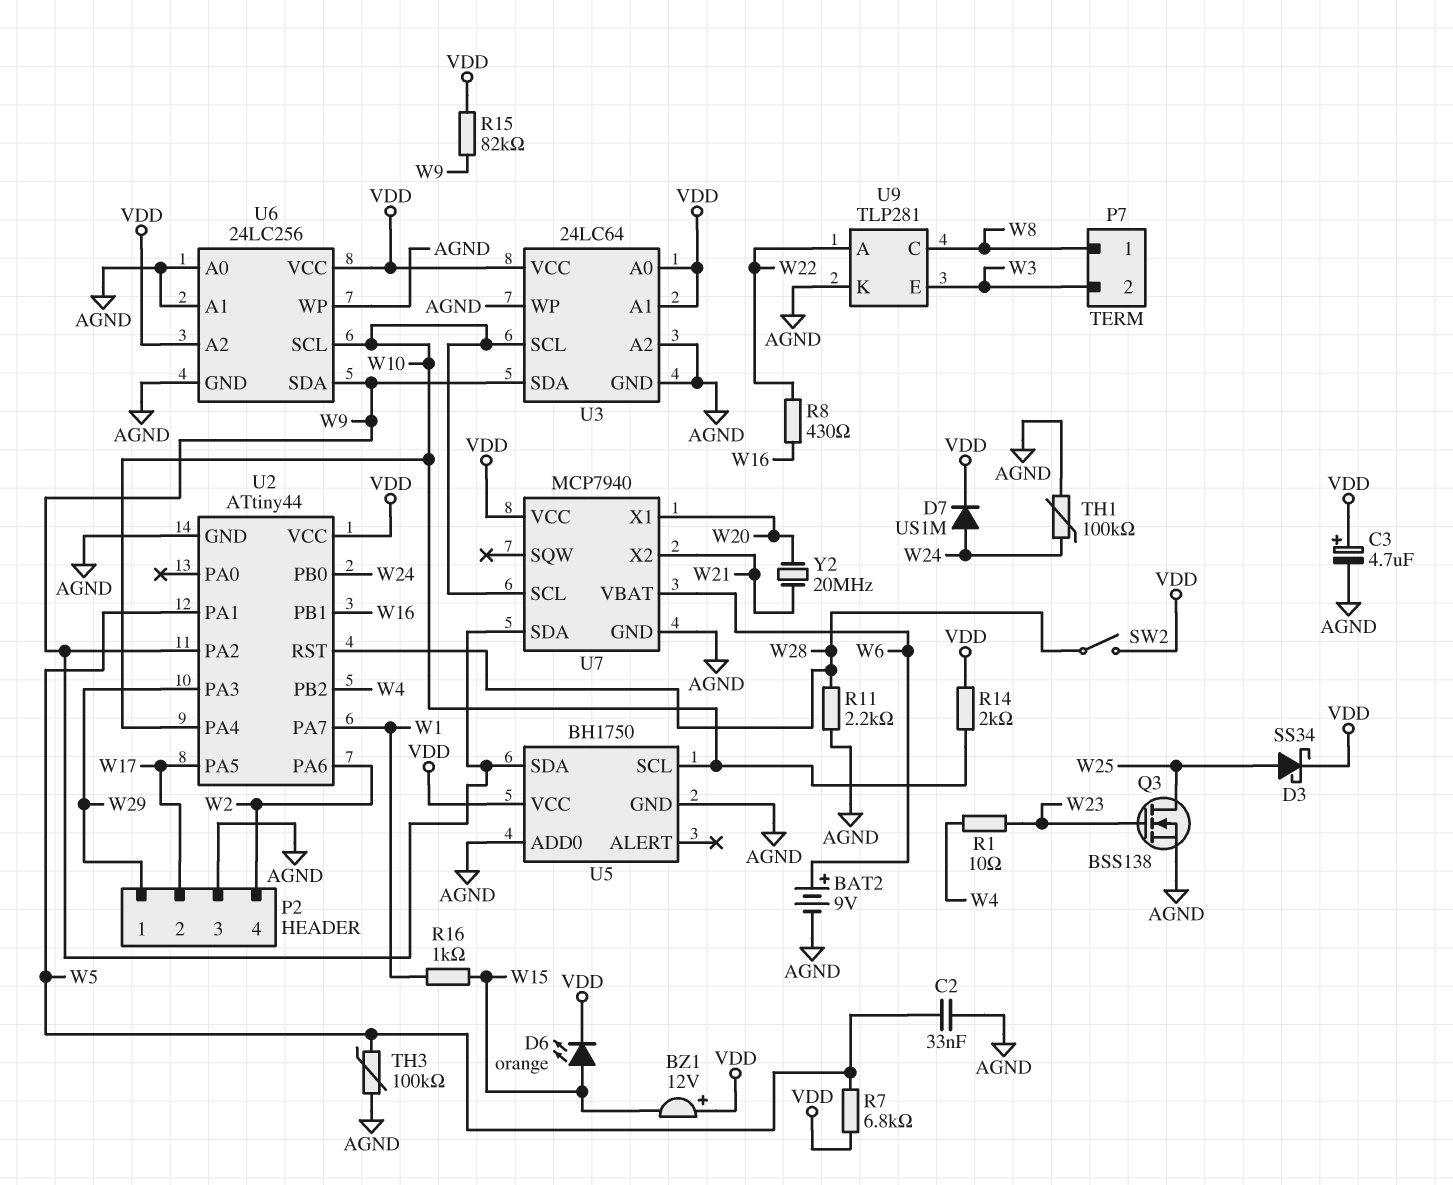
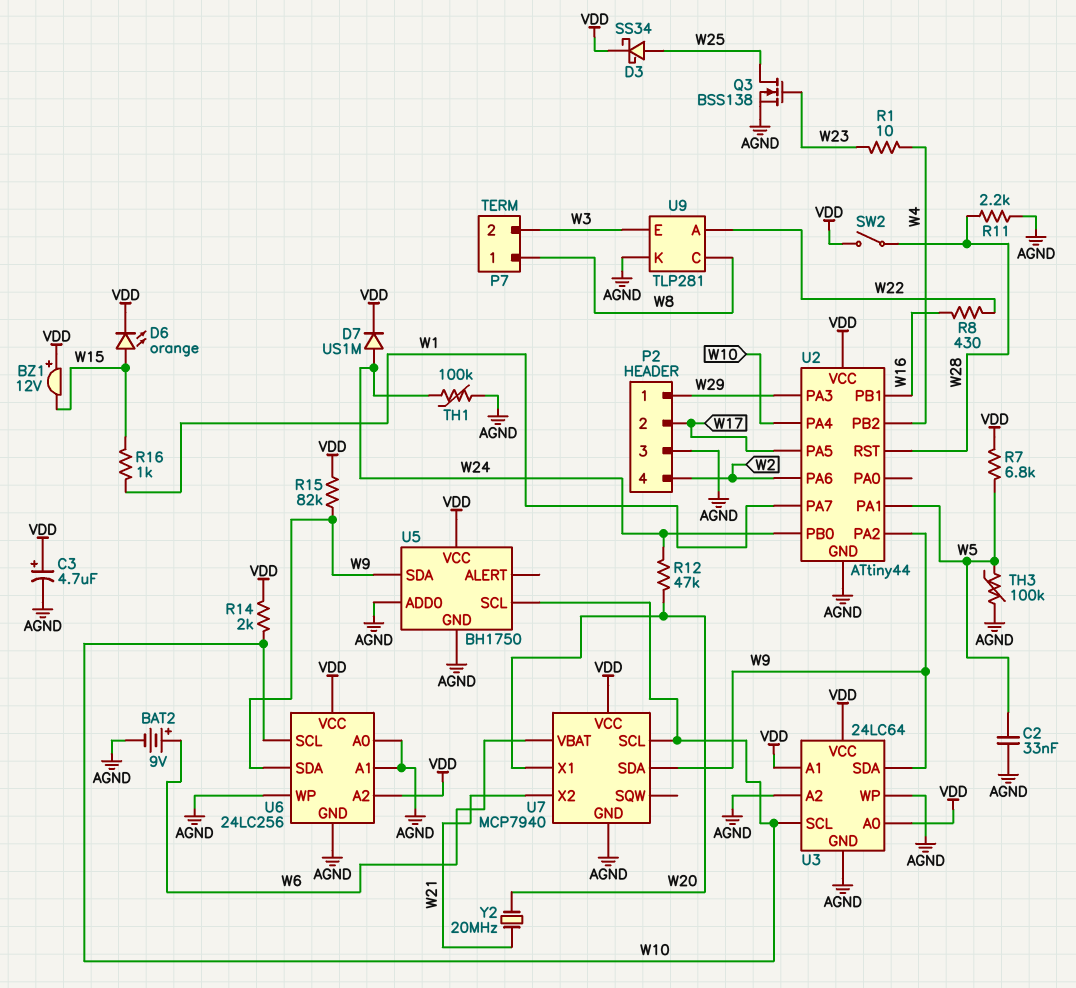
R12: none -> 47k (W20, W24)

